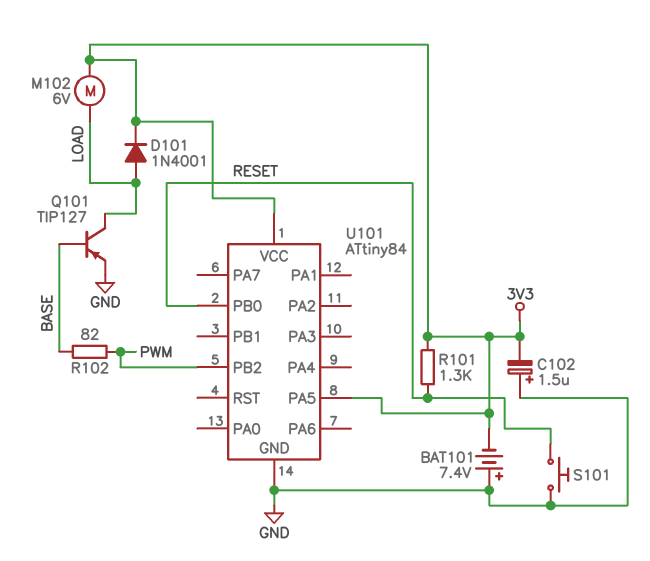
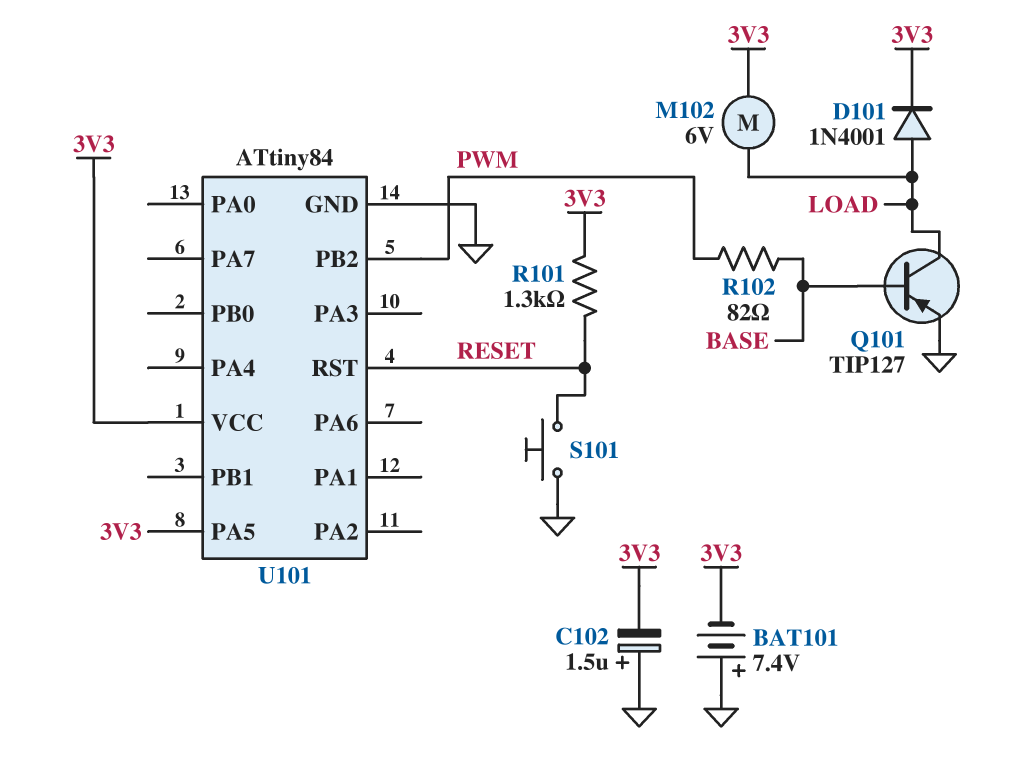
U101 pin PB0: RESET -> none
U101 pin RST: none -> RESET

